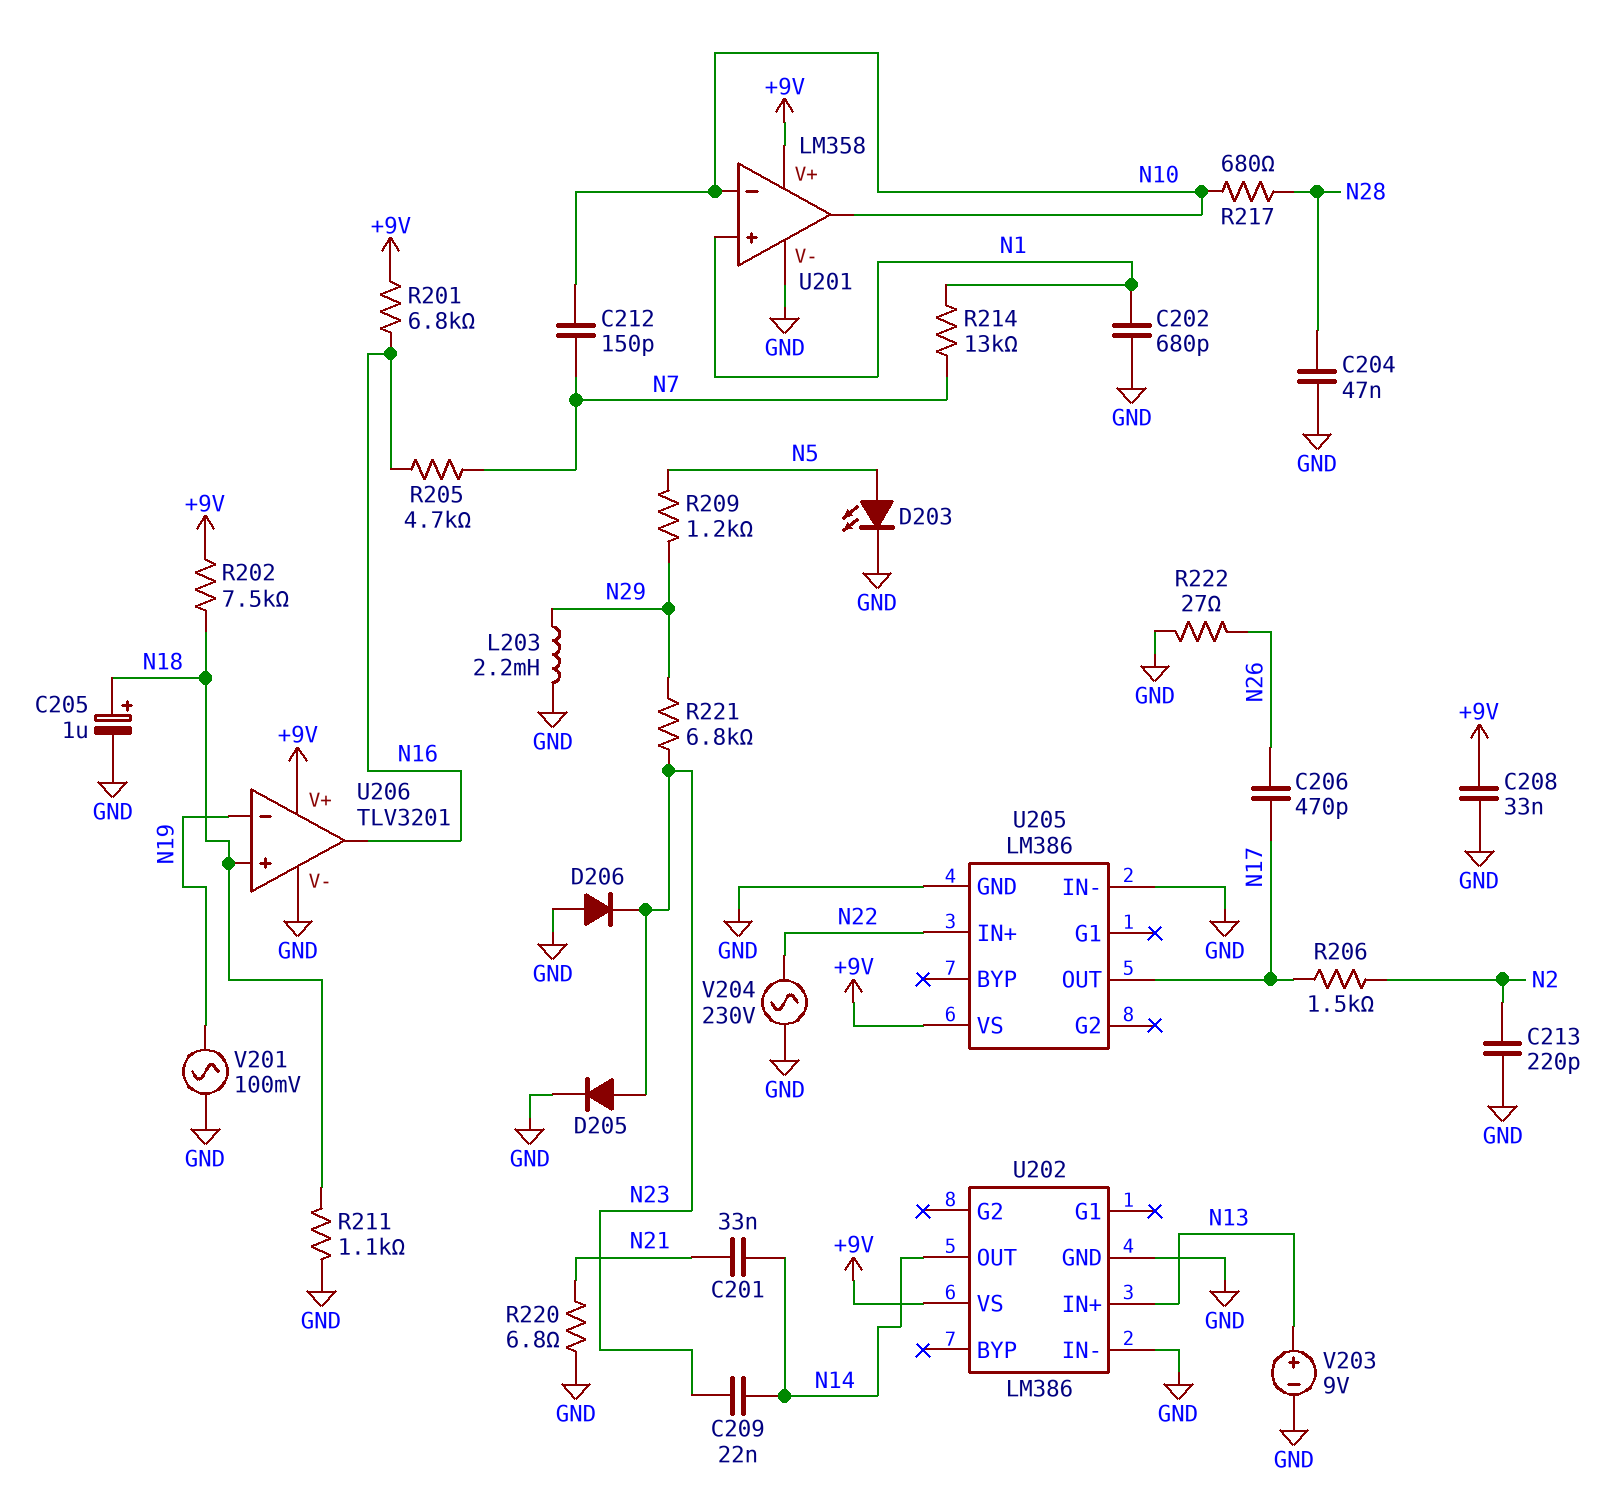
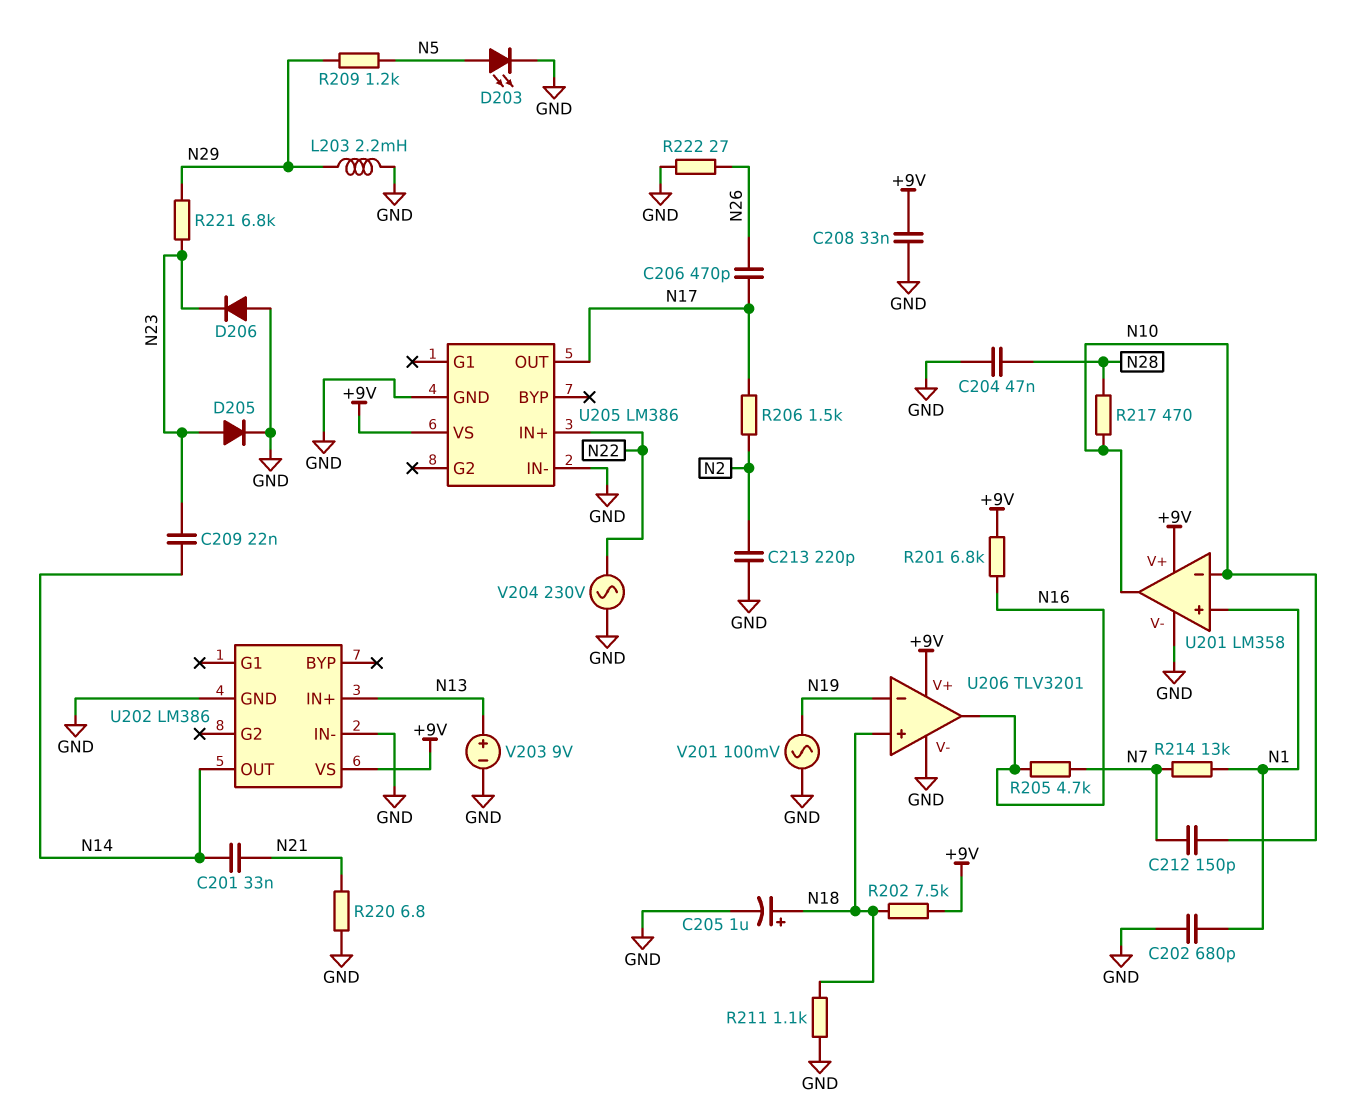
R217: 680 (N10, N28) -> 470 (N10, N28)

